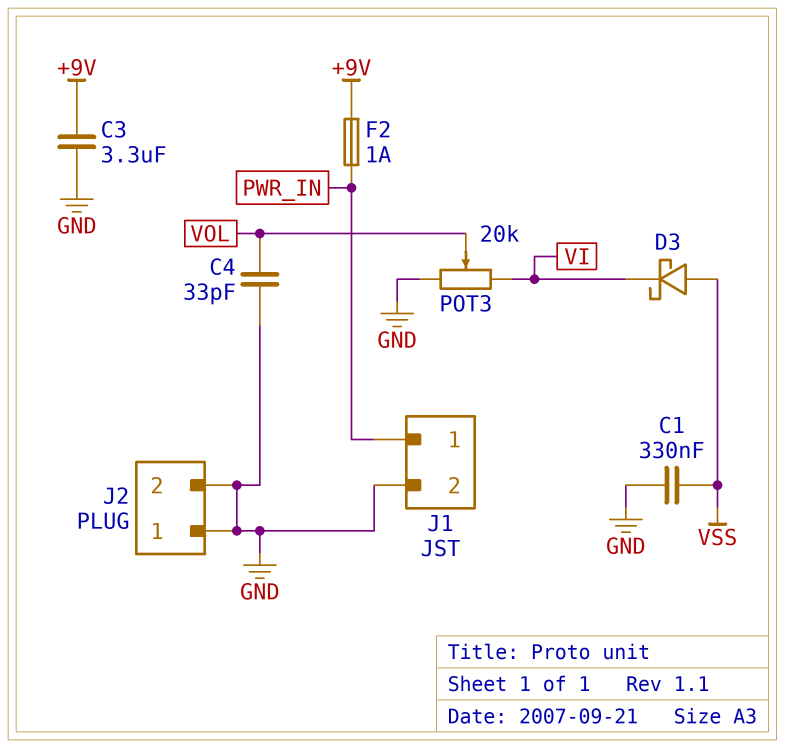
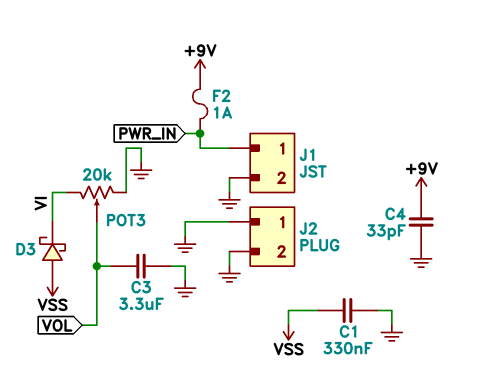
C3: 3.3uF (+9V, GND) -> 3.3uF (GND, VOL)
C4: 33pF (GND, VOL) -> 33pF (+9V, GND)

